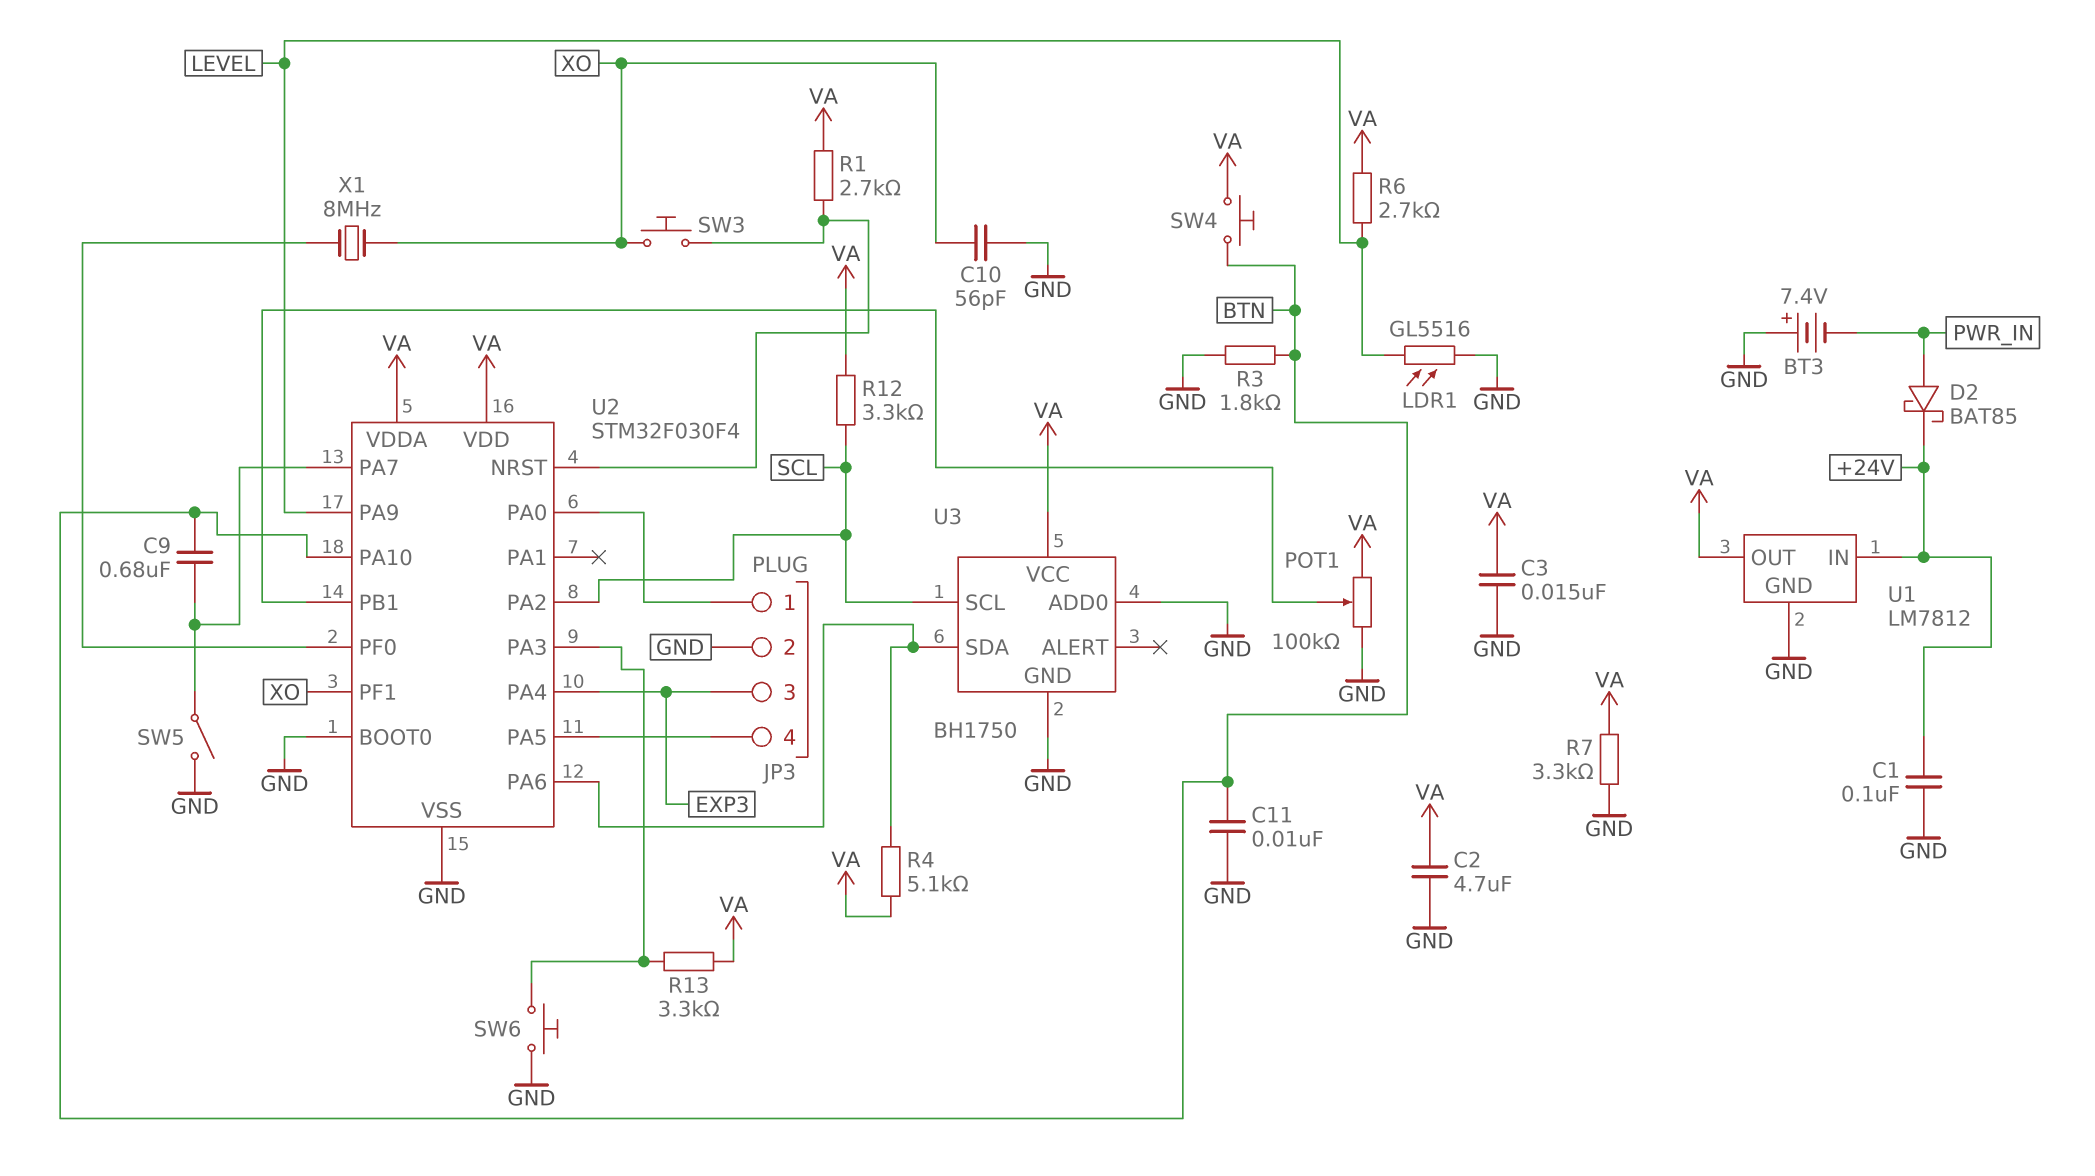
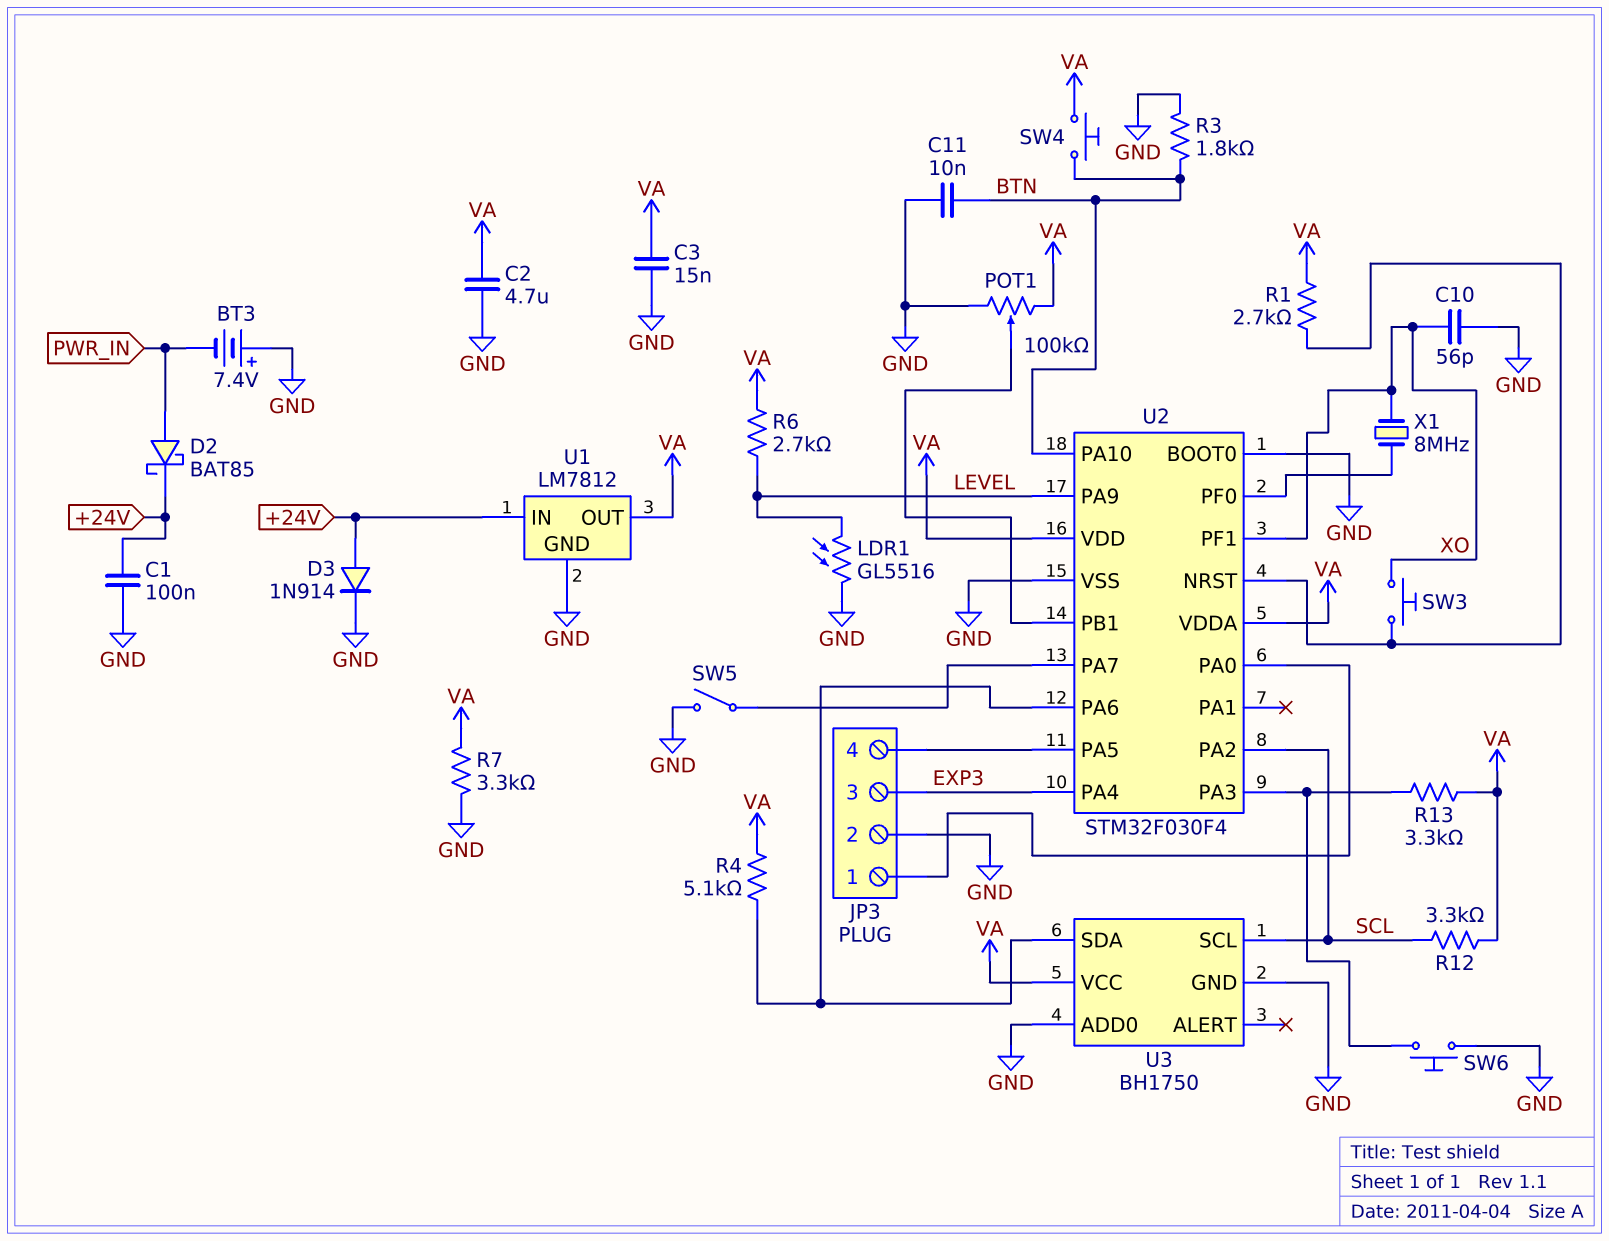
C9: 680nF (BTN, U2/PA7) -> none
D3: none -> diode 1N914 (A +24V, K GND)

